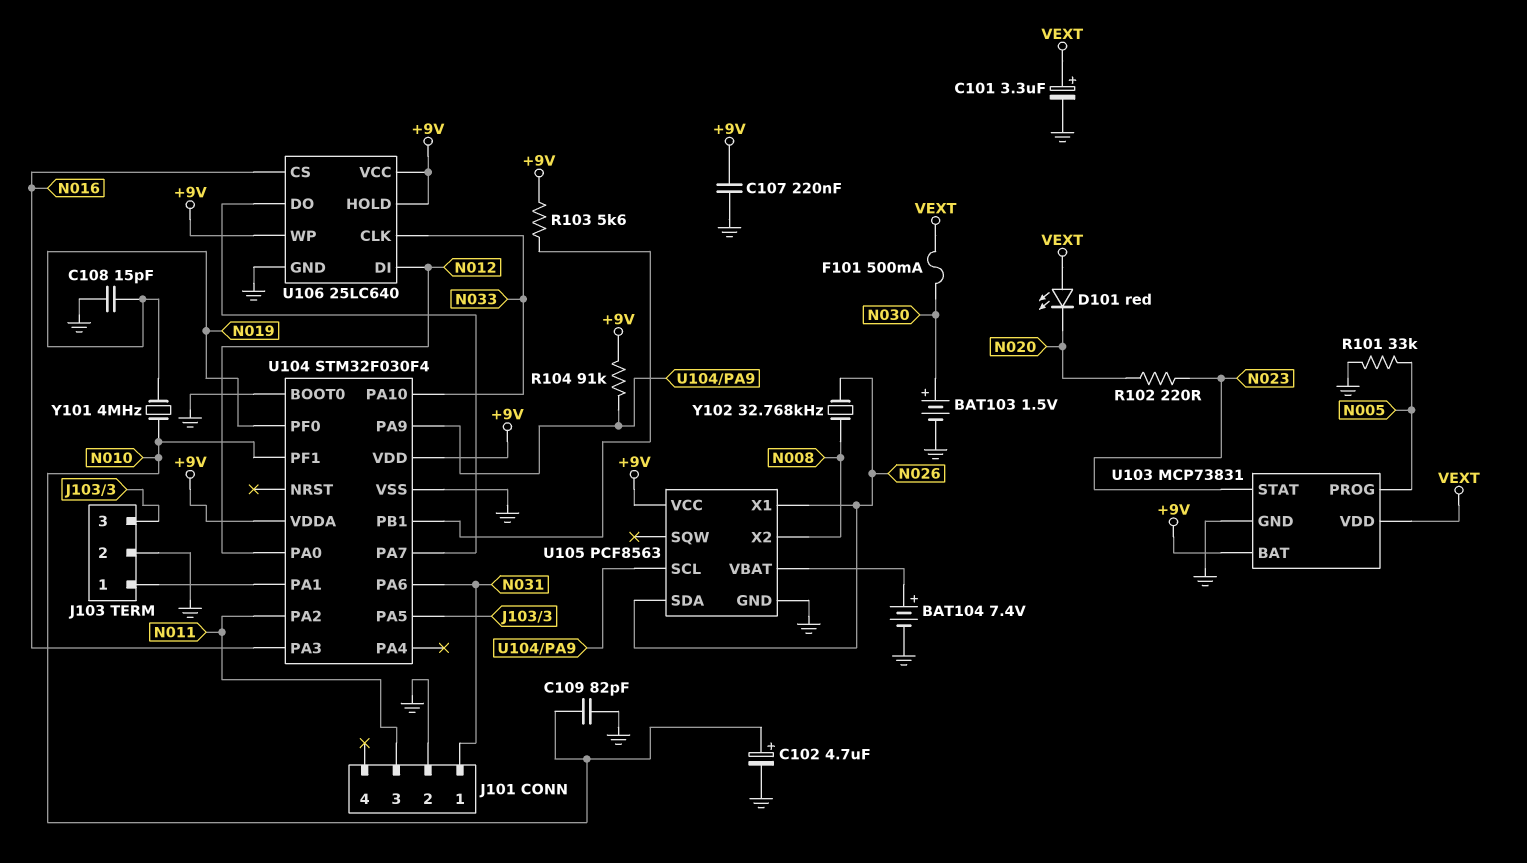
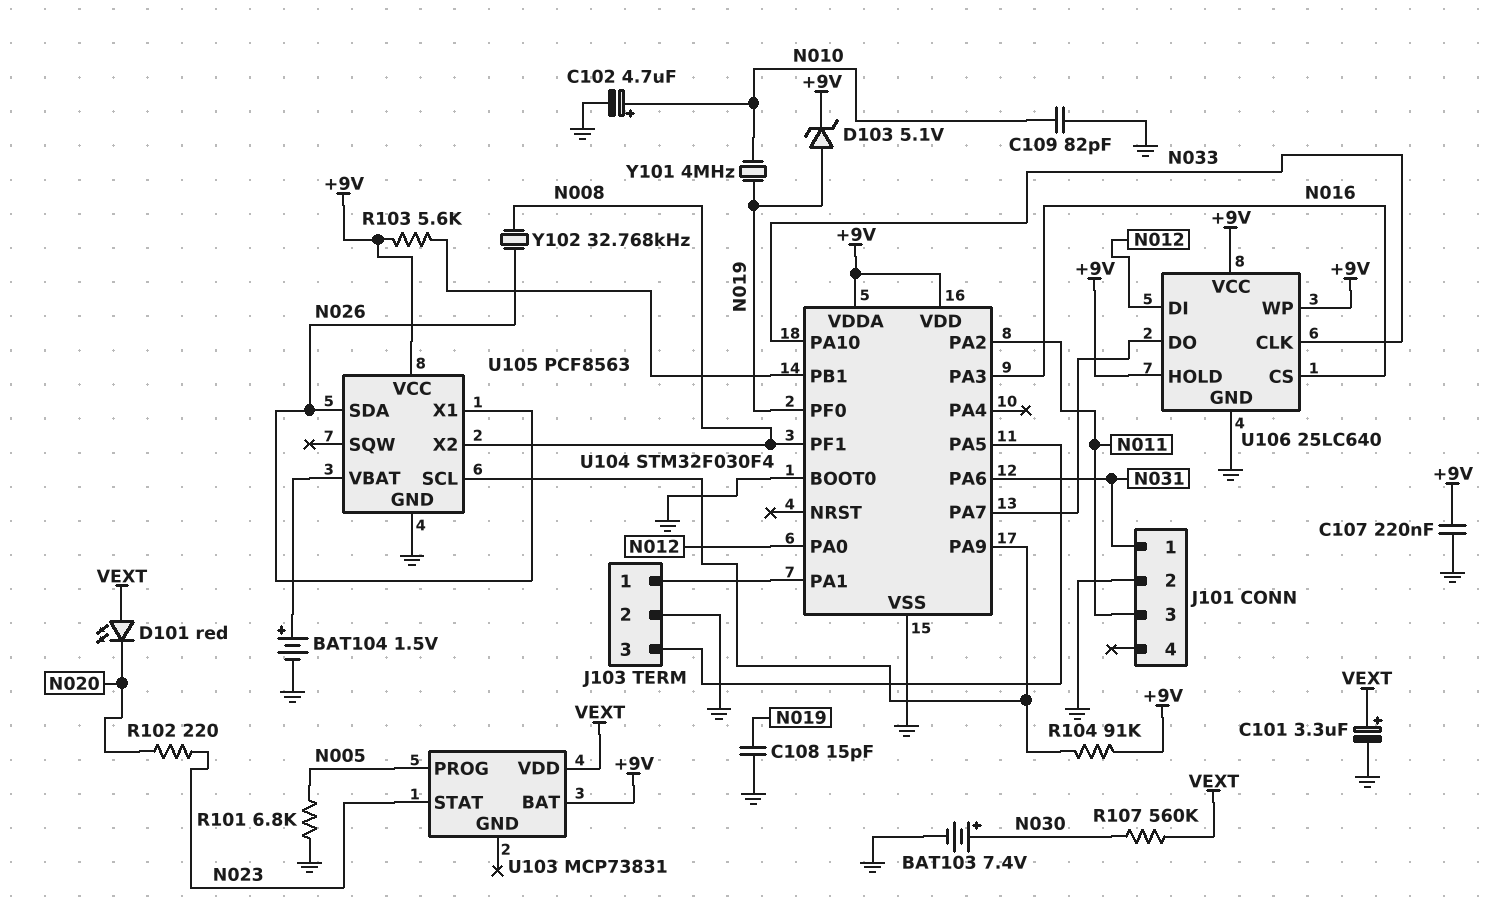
BAT103: 1.5V (plus N030, minus GND) -> 7.4V (plus N030, minus GND)
BAT104: 7.4V (plus U105/VBAT, minus GND) -> 1.5V (plus U105/VBAT, minus GND)
D103: none -> zener 5.1V (A N019, K +9V)
F101: 500mA (N030, VEXT) -> none
R101: 33k (GND, N005) -> 6.8k (GND, N005)
R107: none -> 560k (N030, VEXT)
U103 pin GND: GND -> none
U104 pin PF1: N010 -> N008

